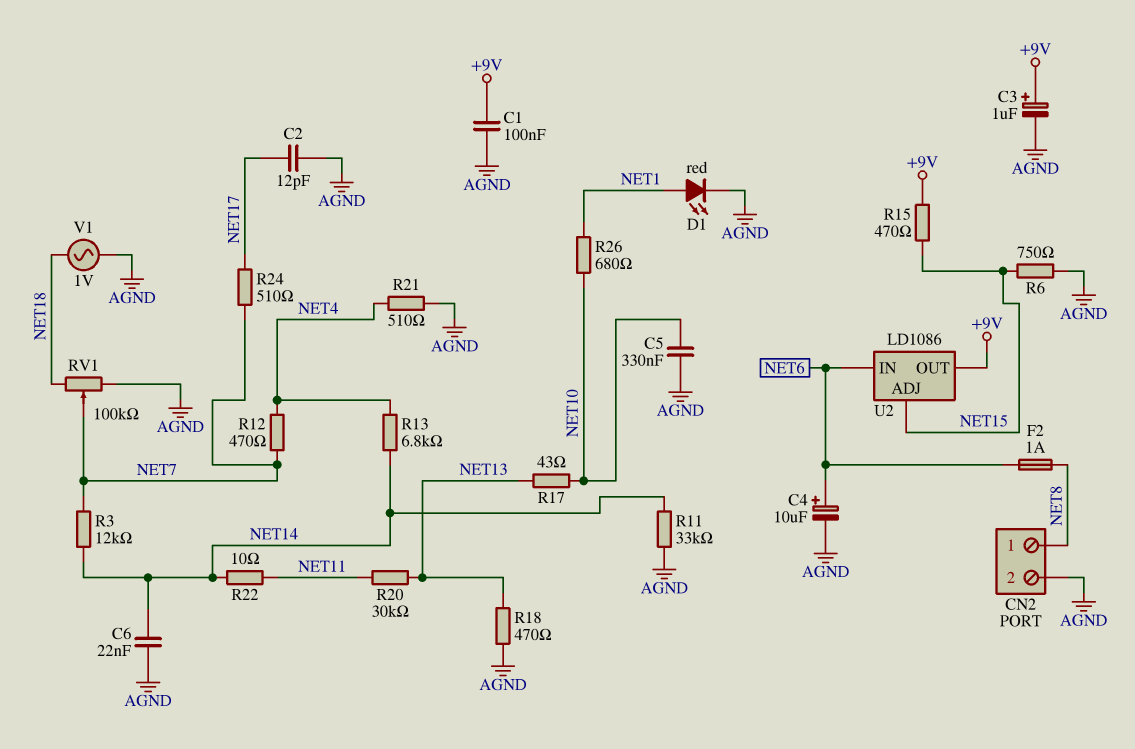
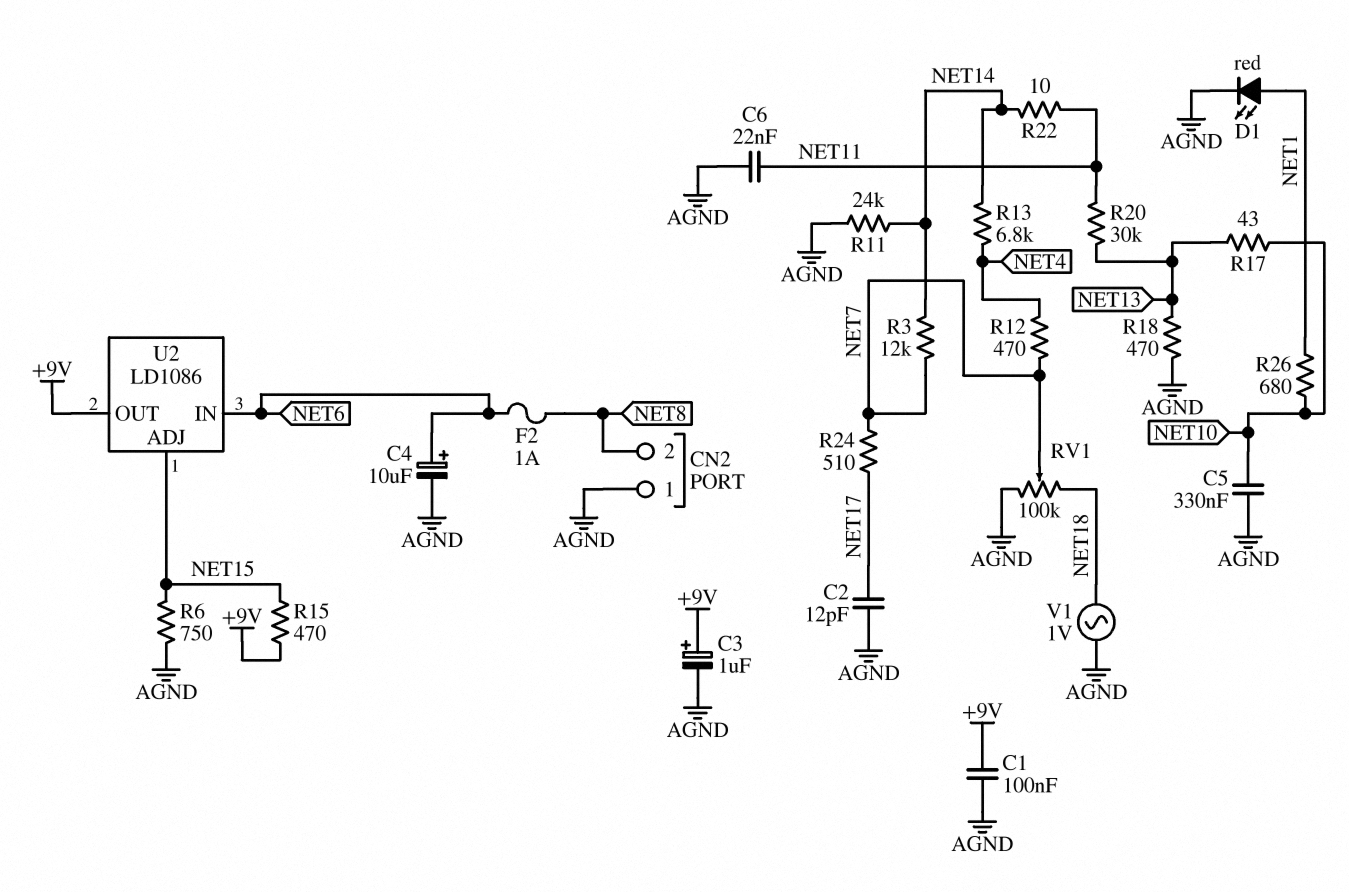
C6: 22nF (AGND, NET14) -> 22nF (AGND, NET11)
CN2 pin 1: NET8 -> AGND
CN2 pin 2: AGND -> NET8
R11: 33k (AGND, NET14) -> 24k (AGND, NET14)
R21: 510 (AGND, NET4) -> none

